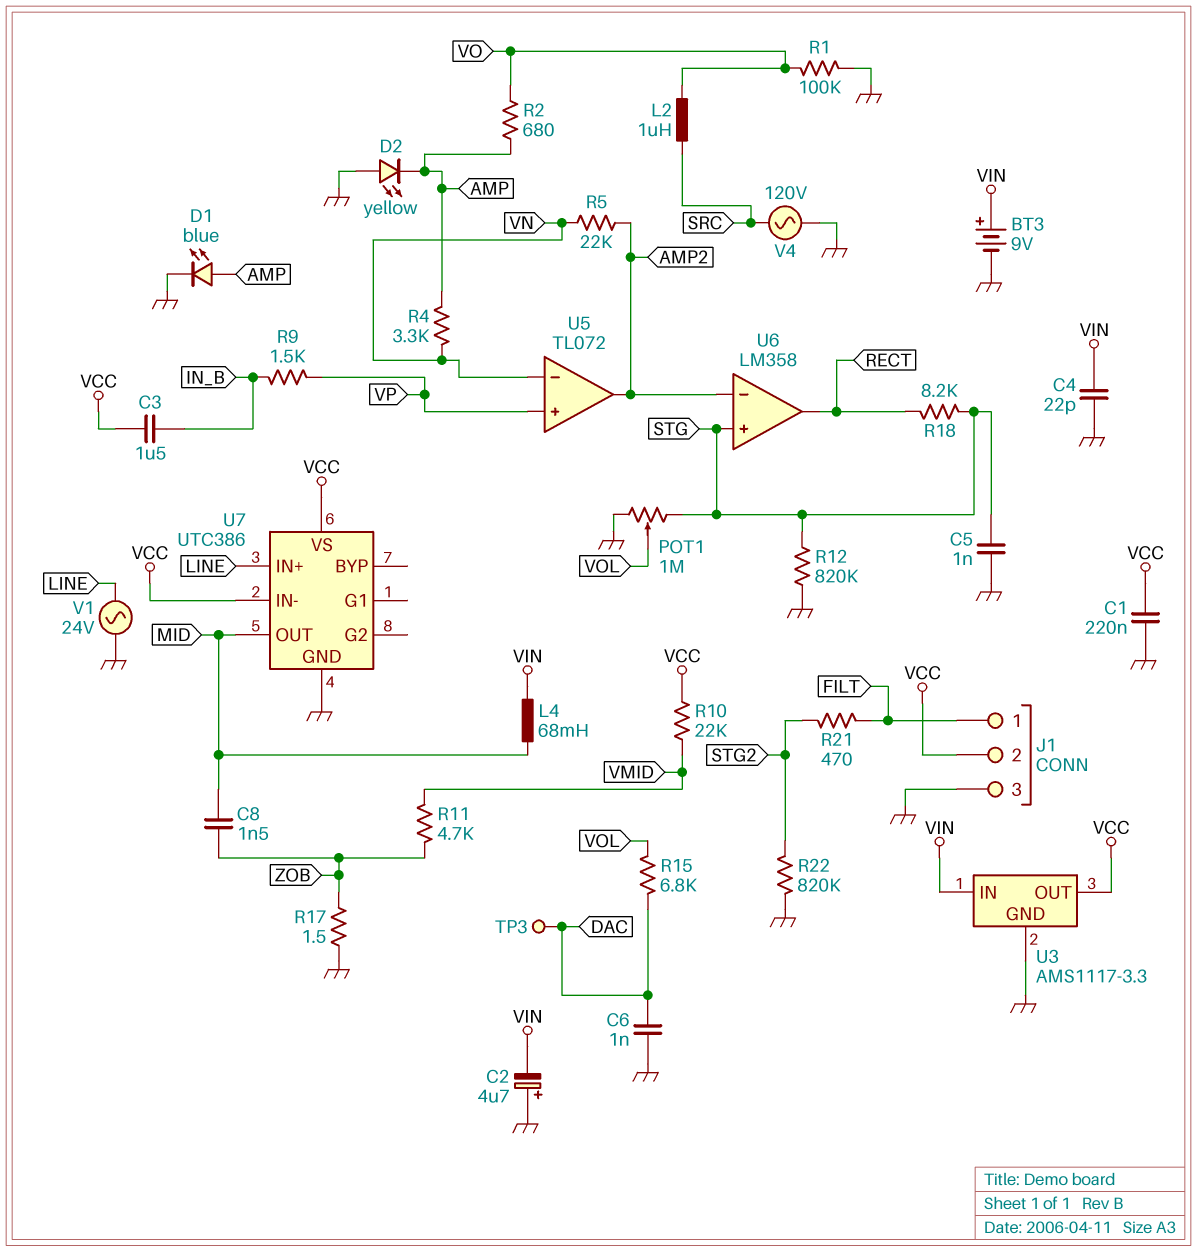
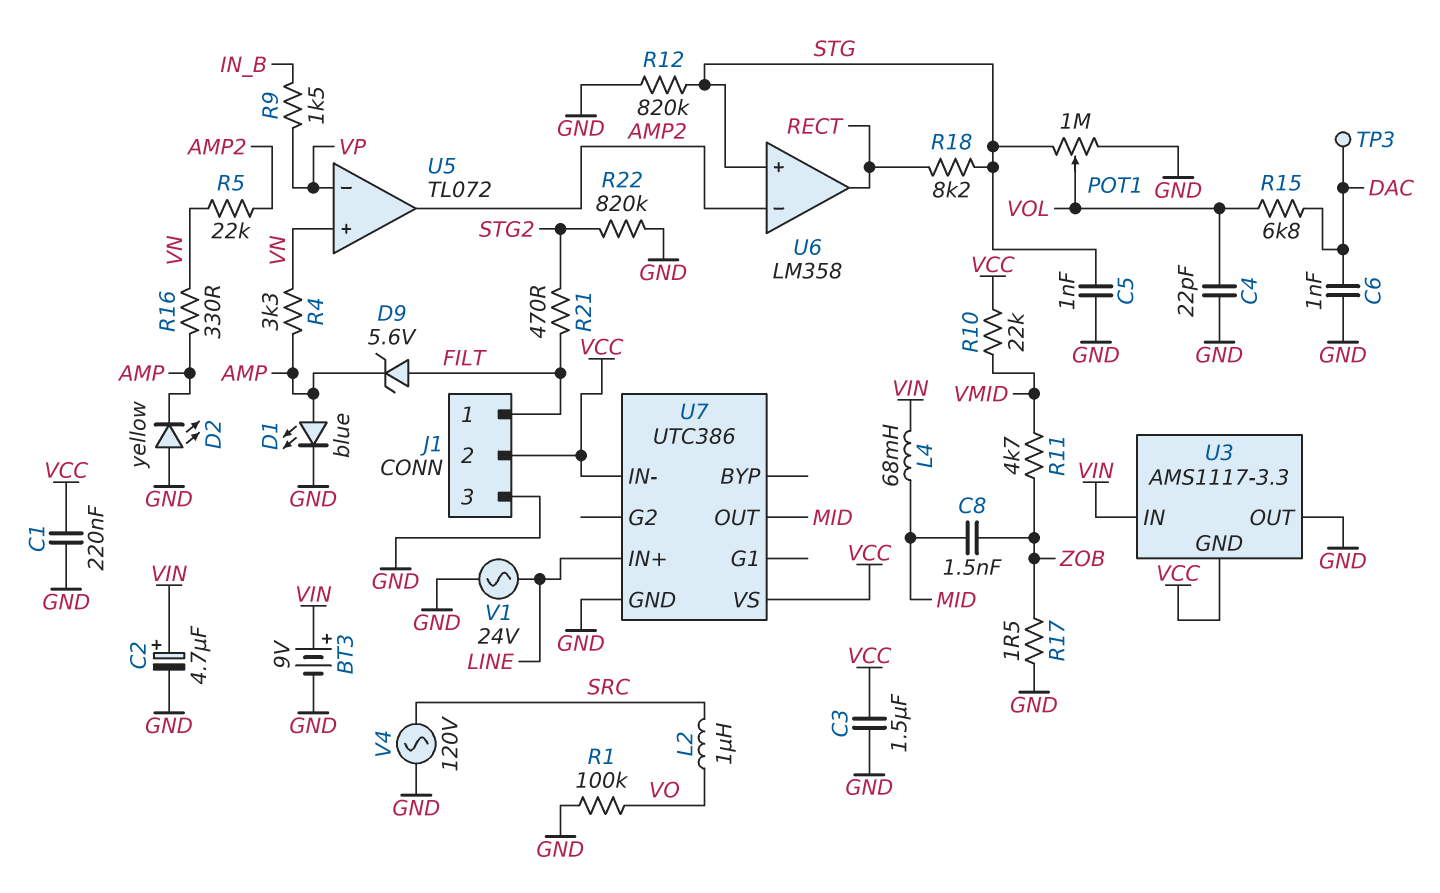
C2: 4.7uF (plus GND, minus VIN) -> 4.7uF (plus VIN, minus GND)
C3: 1.5uF (IN_B, VCC) -> 1.5uF (GND, VCC)
C4: 22pF (GND, VIN) -> 22pF (GND, VOL)
D9: none -> zener 5.6V (A FILT, K AMP)
R2: 680 (AMP, VO) -> none
R16: none -> 330 (AMP, VN)
U3 pin GND: GND -> VCC
U3 pin OUT: VCC -> GND
U5 pin in+: VP -> VN
U5 pin in-: VN -> VP

